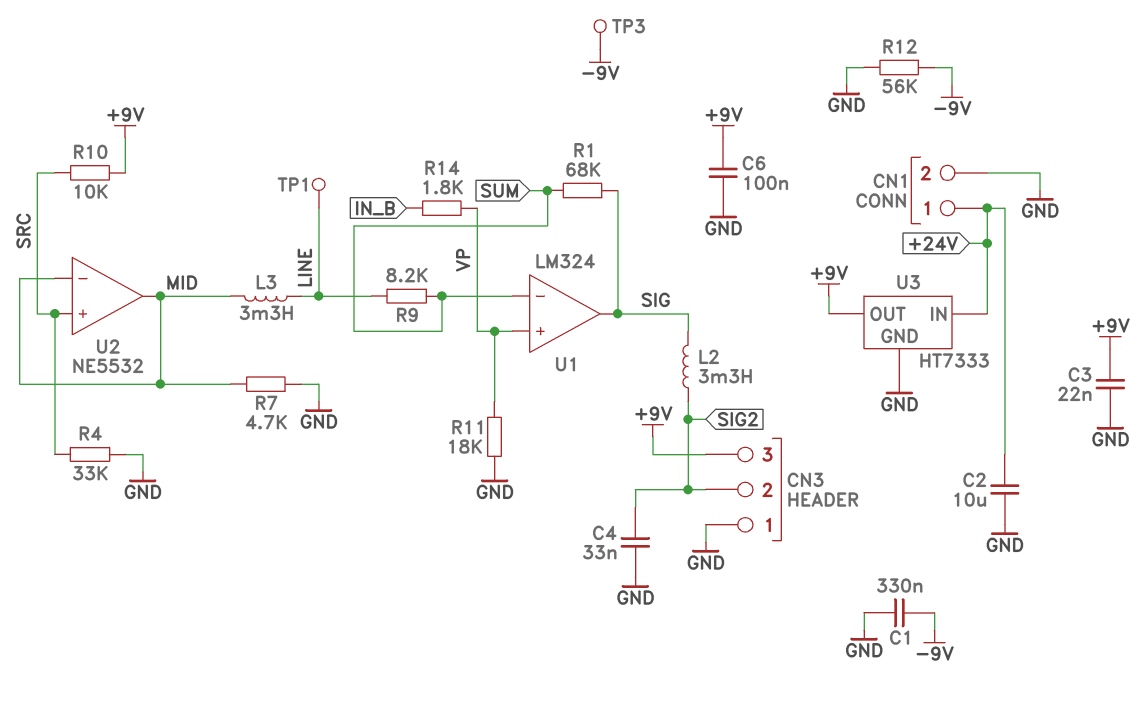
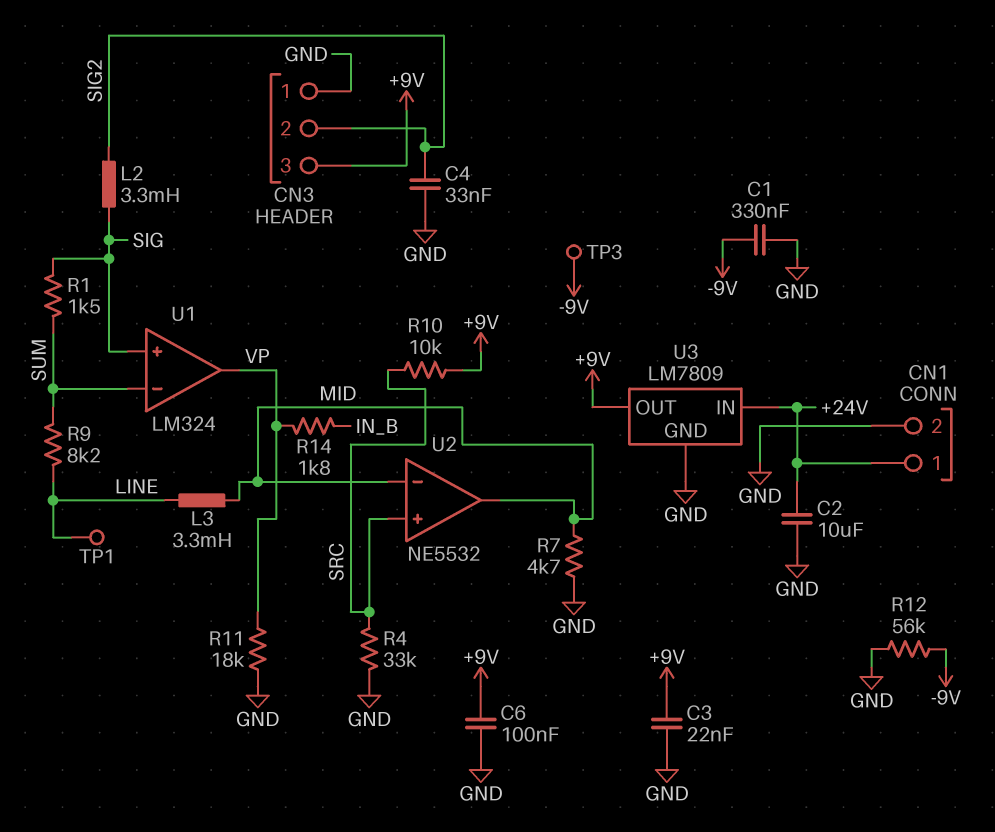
R1: 68k (SIG, SUM) -> 1.5k (SIG, SUM)
U1 pin in+: VP -> SIG
U1 pin out: SIG -> VP
U3: HT7333 -> LM7809

